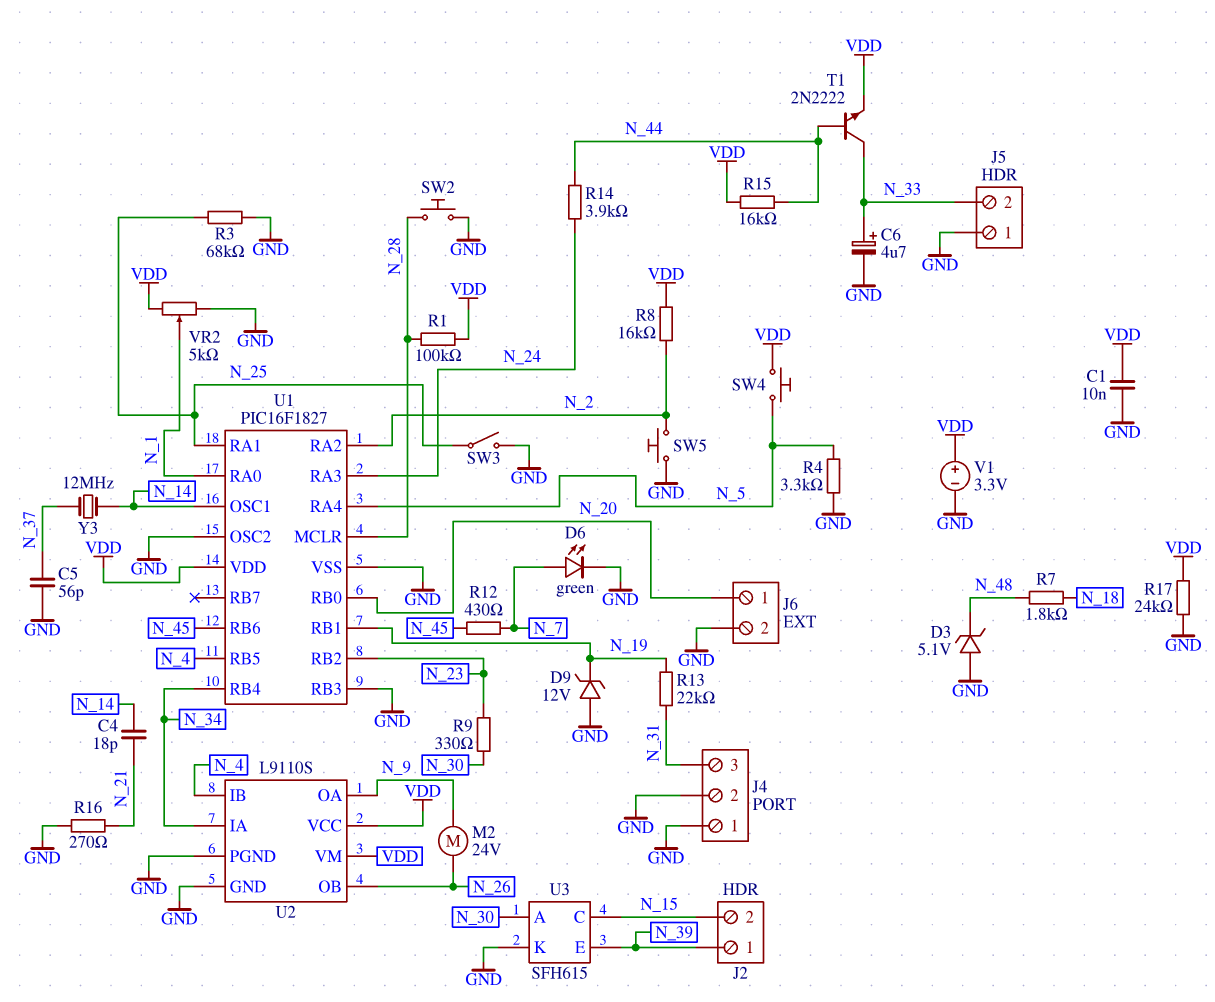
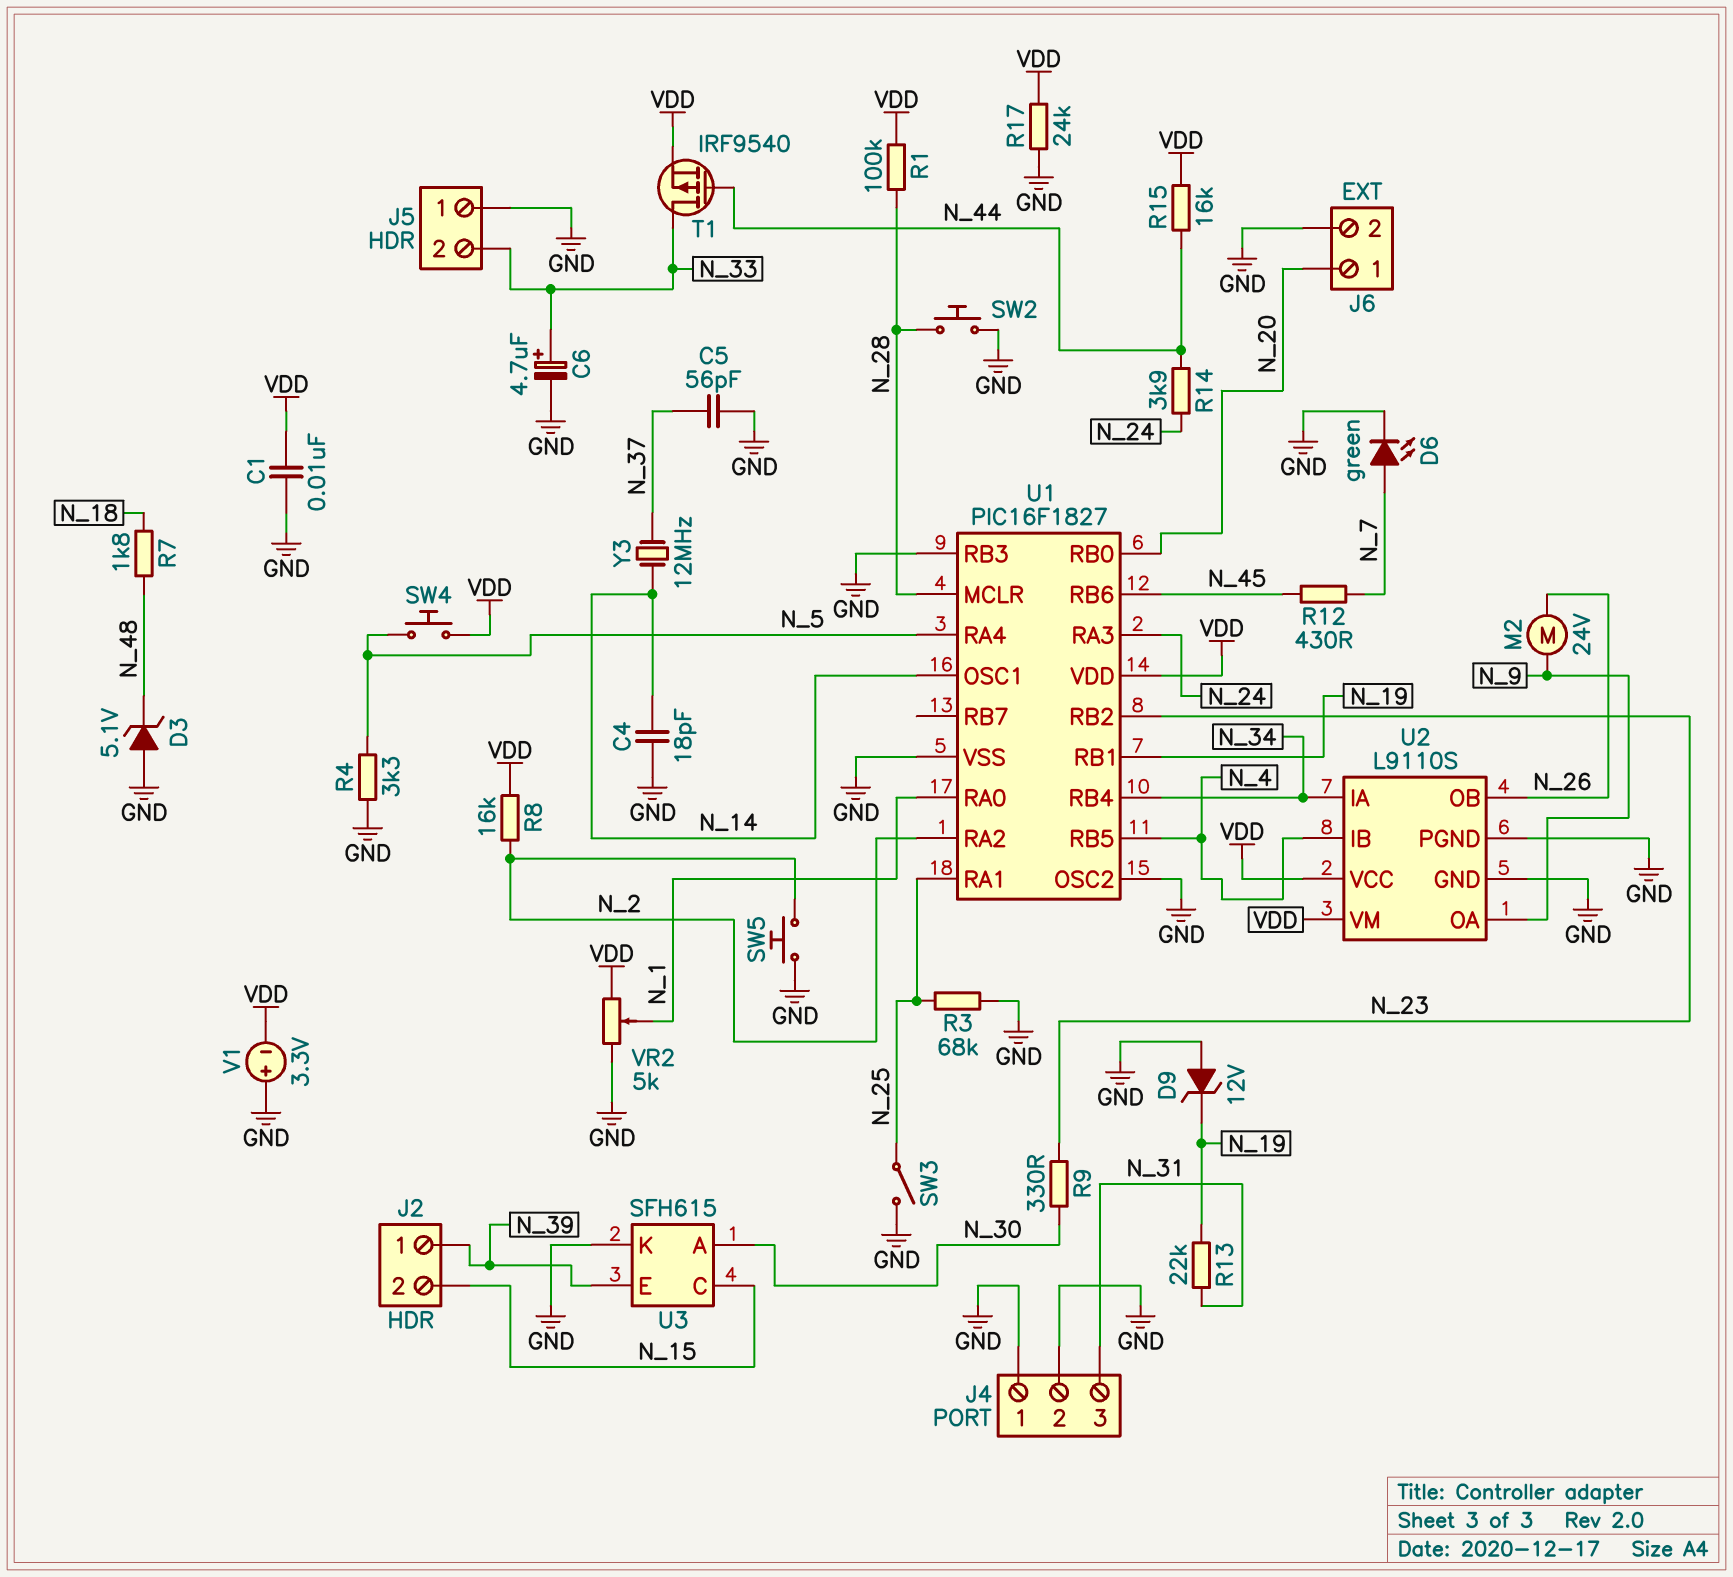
C4: 18pF (N_14, N_21) -> 18pF (GND, N_14)
R16: 270 (GND, N_21) -> none
T1: NPN 2N2222 (B N_44, C N_33, E VDD) -> PMOS IRF9540 (G N_44, D N_33, S VDD)
V1: 3.3V (plus VDD, minus GND) -> 3.3V (plus GND, minus VDD)

